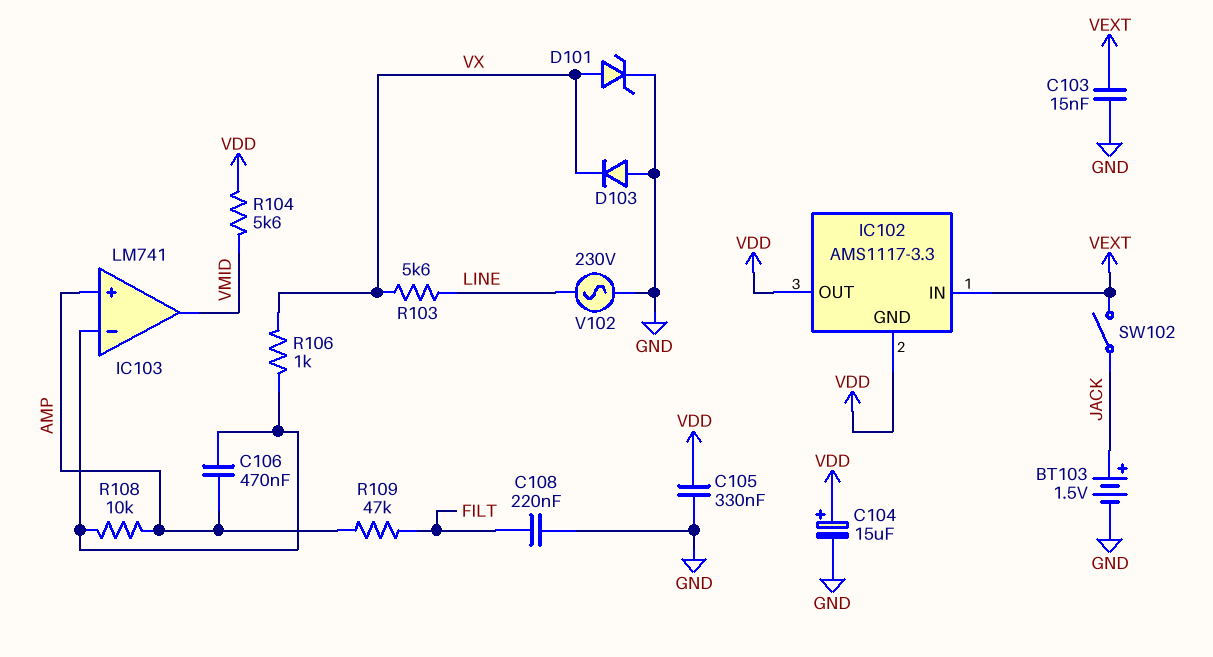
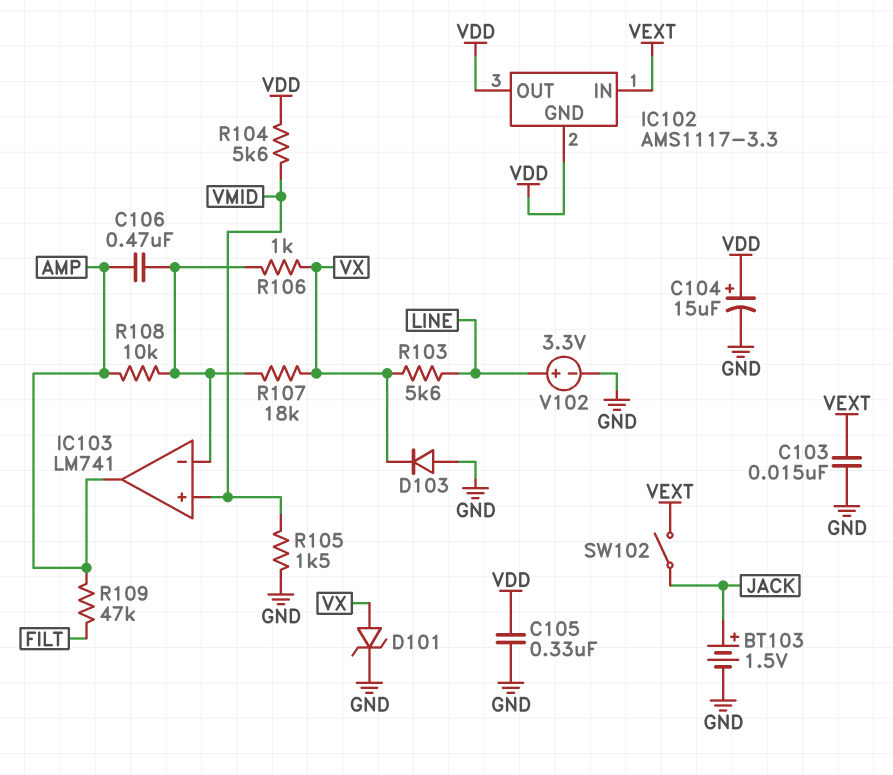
C108: 220nF (FILT, GND) -> none
IC103 pin in+: AMP -> VMID
IC103 pin out: VMID -> AMP
R105: none -> 1.5k (GND, VMID)
R107: none -> 18k (IC103/in-, VX)
V102: AC 230V (GND, LINE) -> 3.3V (plus LINE, minus GND)

